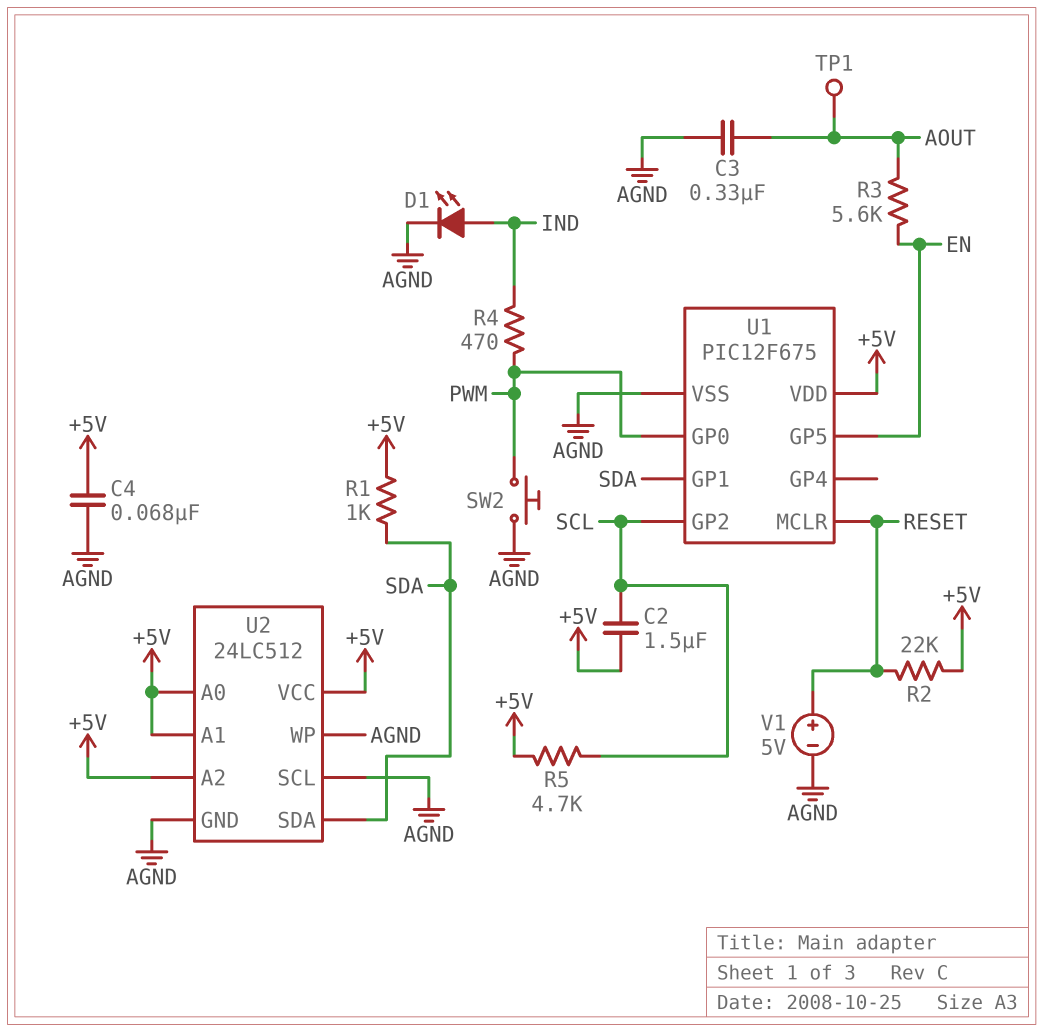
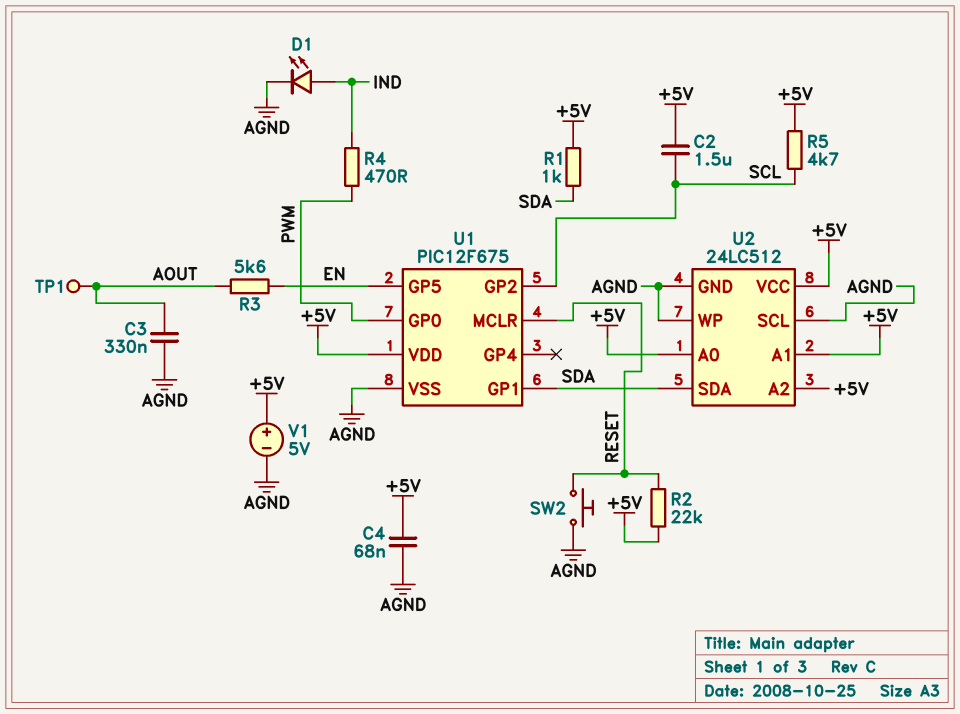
SW2: button (AGND, PWM) -> button (AGND, RESET)
V1: 5V (plus RESET, minus AGND) -> 5V (plus +5V, minus AGND)

